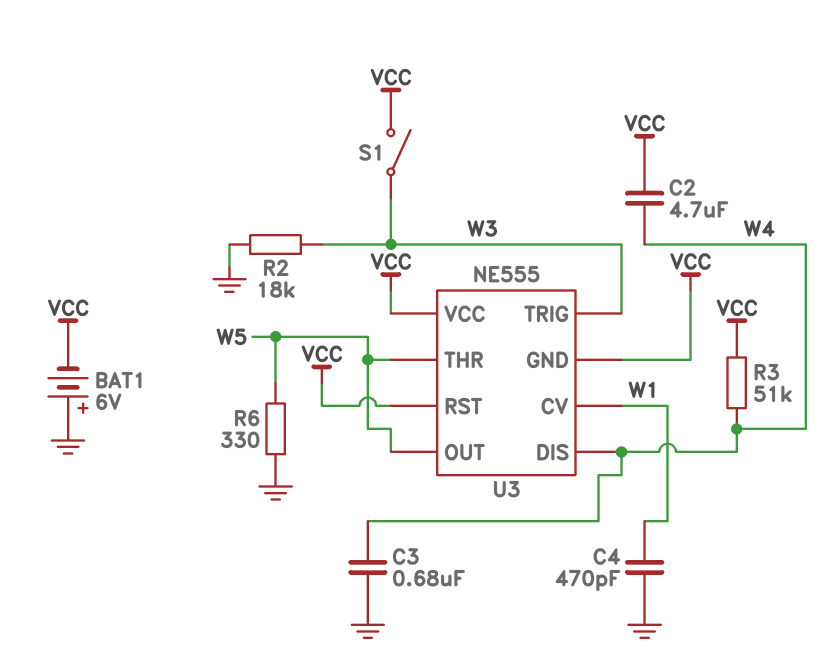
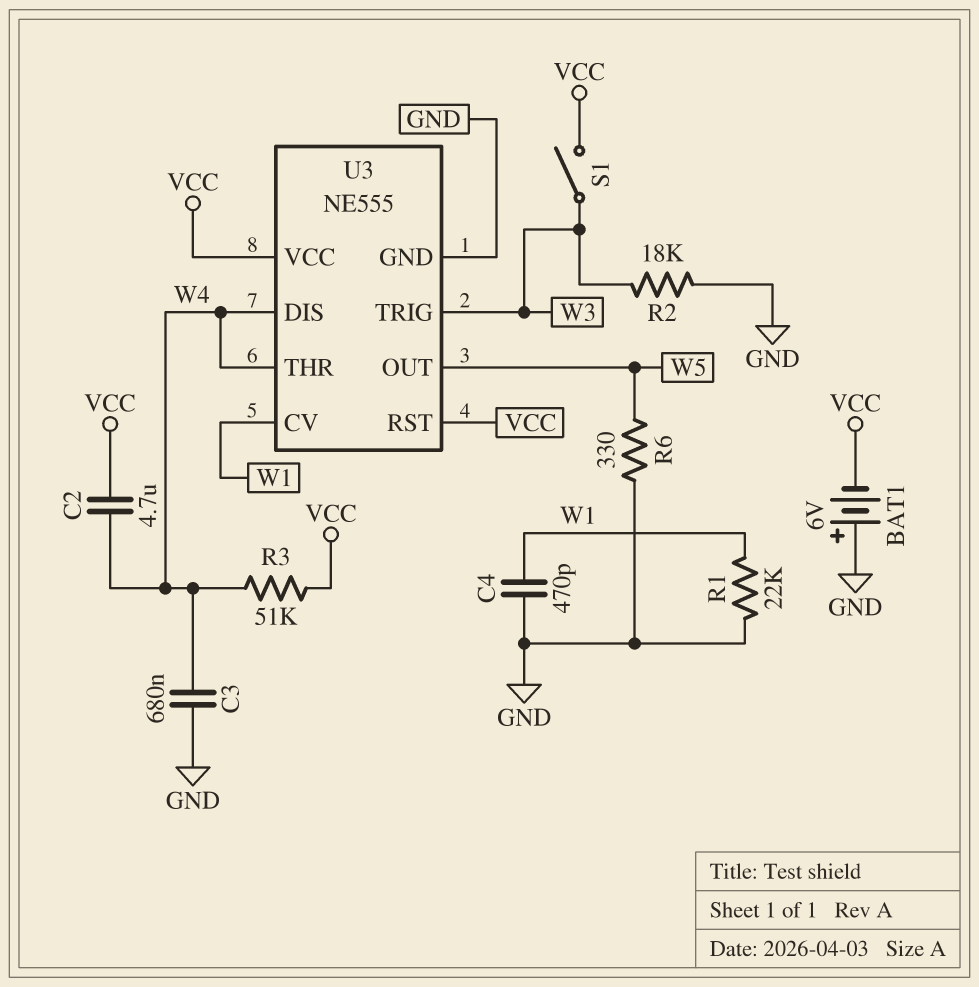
R1: none -> 22k (GND, W1)
U3 pin GND: VCC -> GND
U3 pin THR: W5 -> W4

